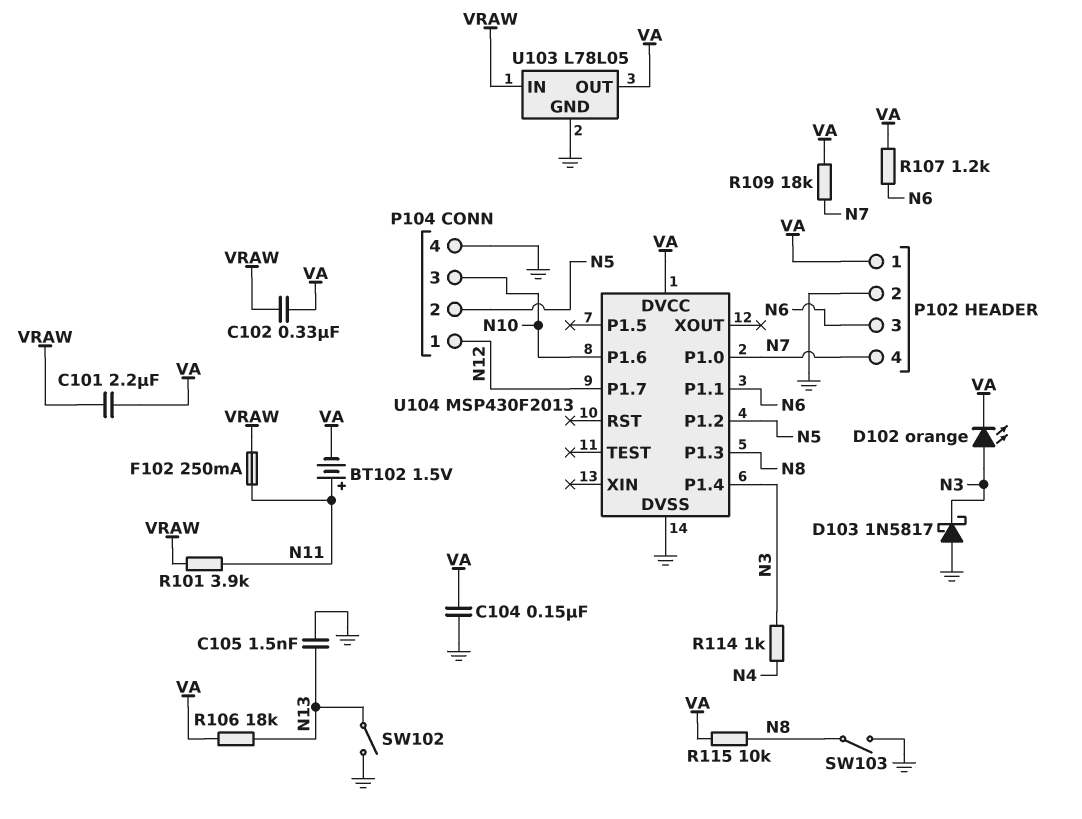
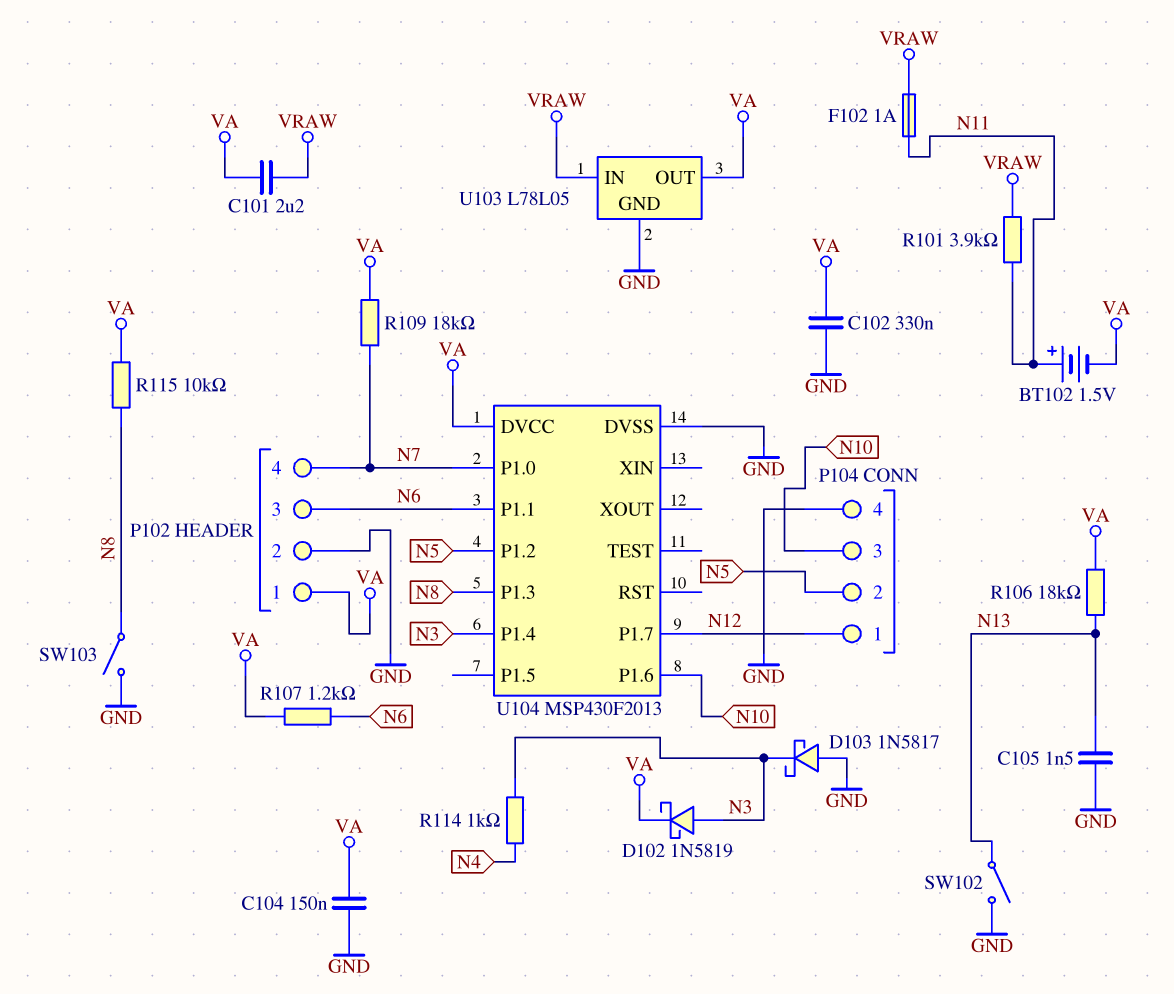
C102: 330nF (VA, VRAW) -> 330nF (GND, VA)
D102: LED orange (A N3, K VA) -> schottky 1N5819 (A N3, K VA)
F102: 250mA (N11, VRAW) -> 1A (N11, VRAW)

